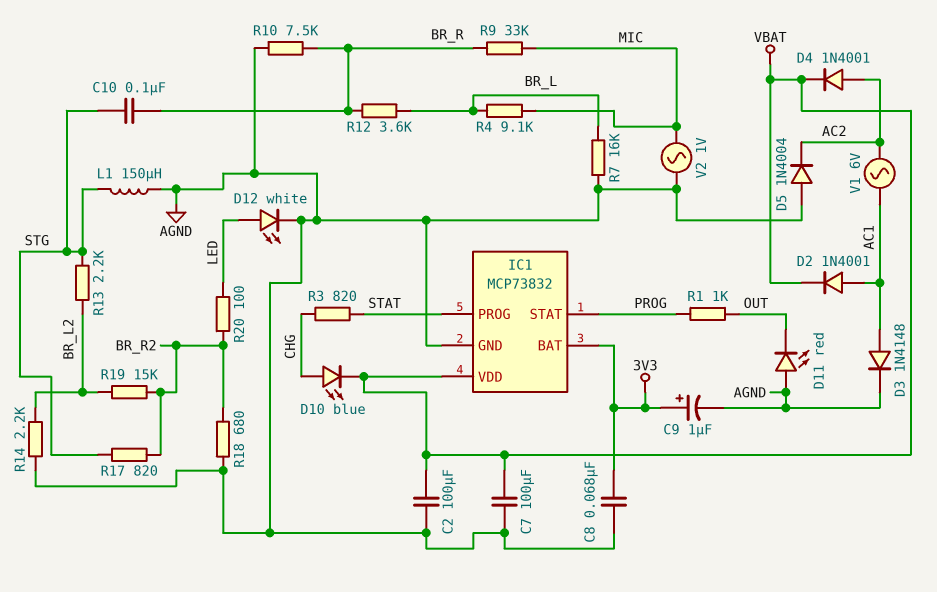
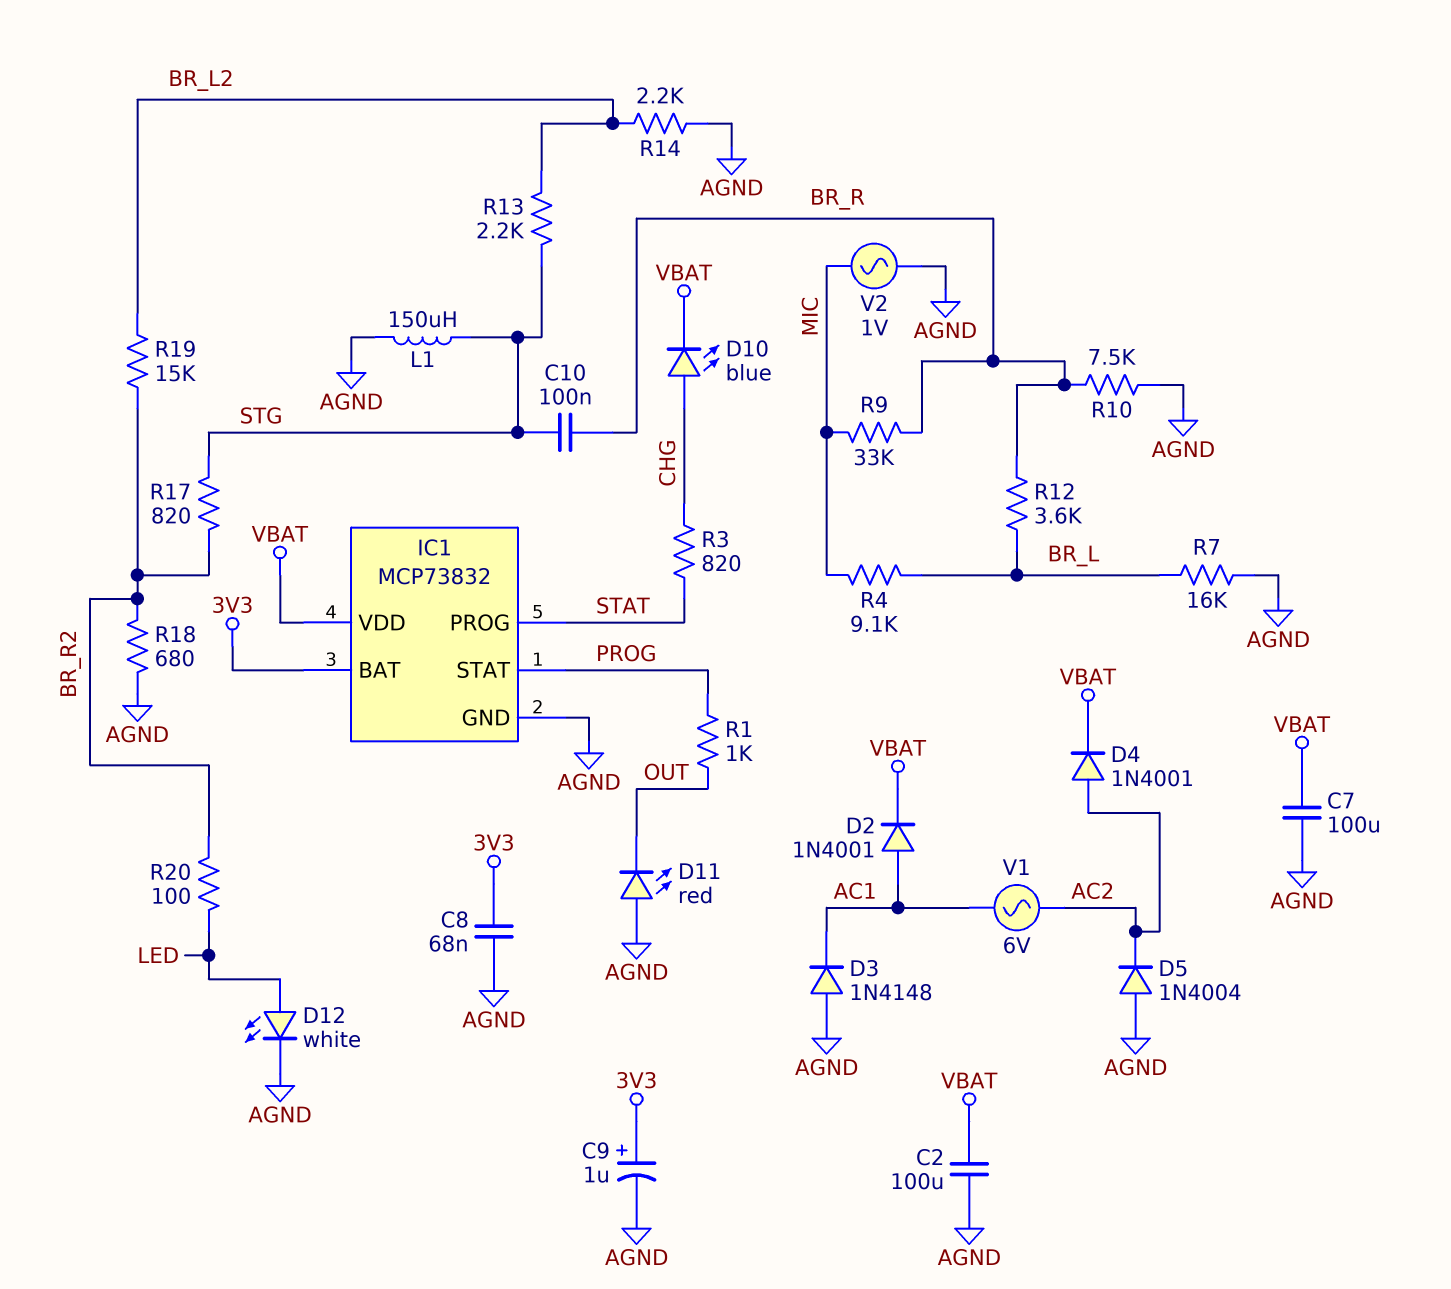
D3: diode 1N4148 (A AC1, K AGND) -> diode 1N4148 (A AGND, K AC1)

